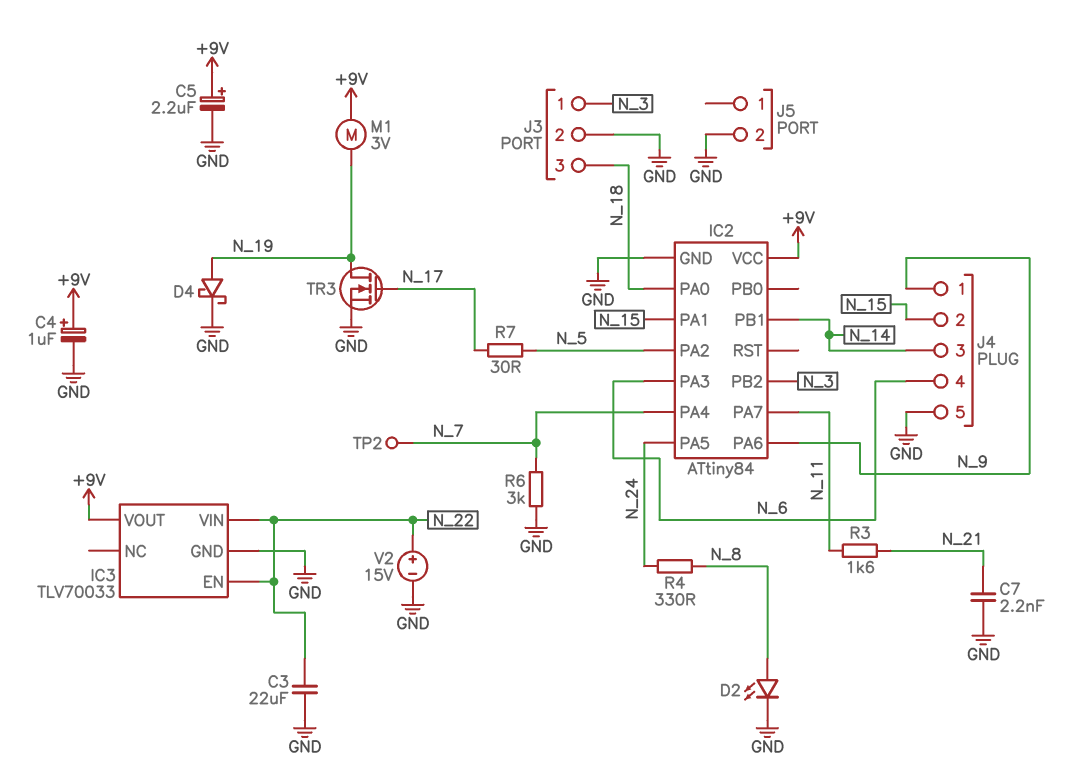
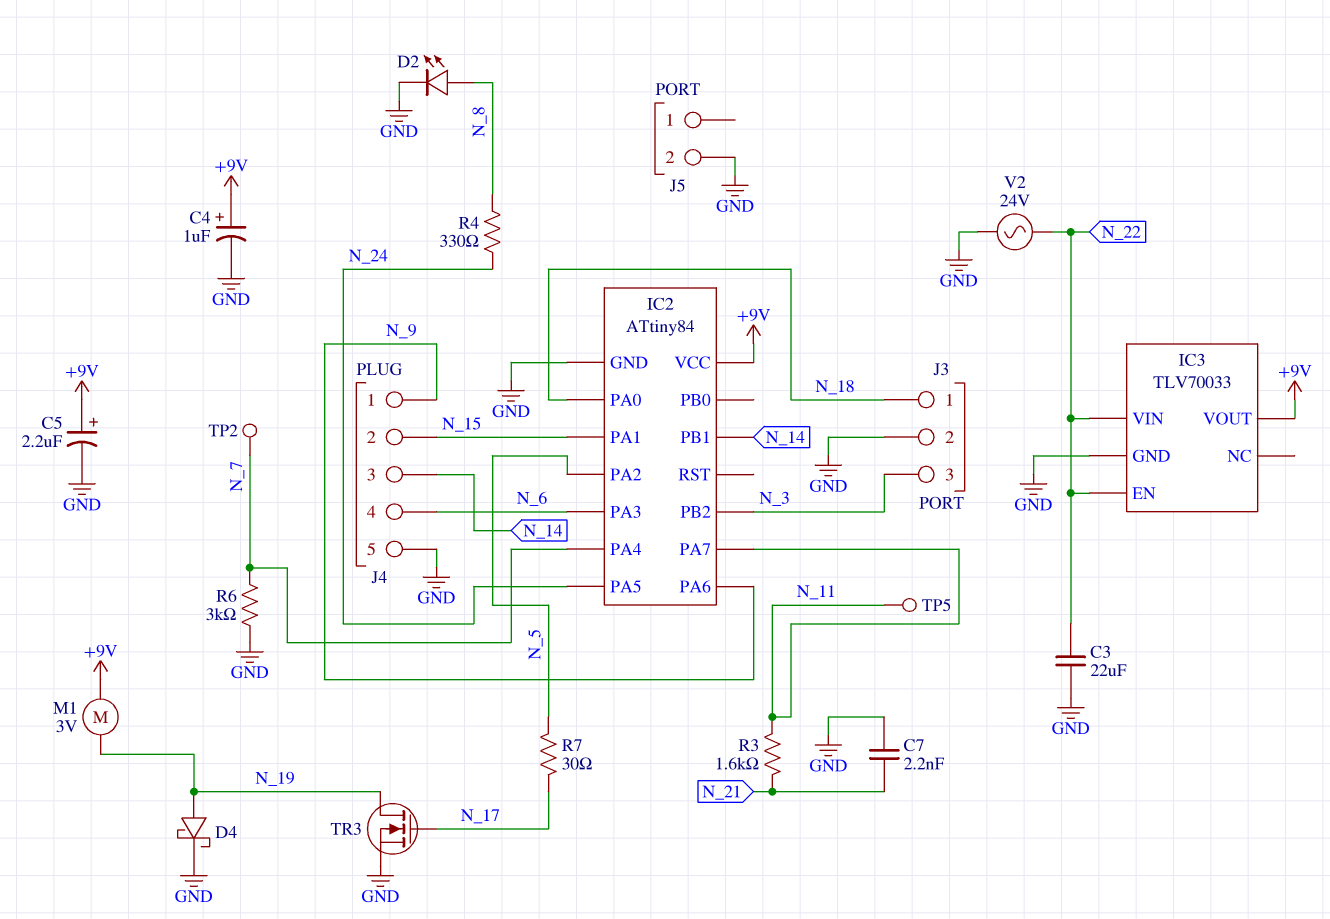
J3 pin 1: N_3 -> N_18
J3 pin 3: N_18 -> N_3
TP5: none -> test point (N_11)
V2: 15V (plus N_22, minus GND) -> AC 24V (GND, N_22)

